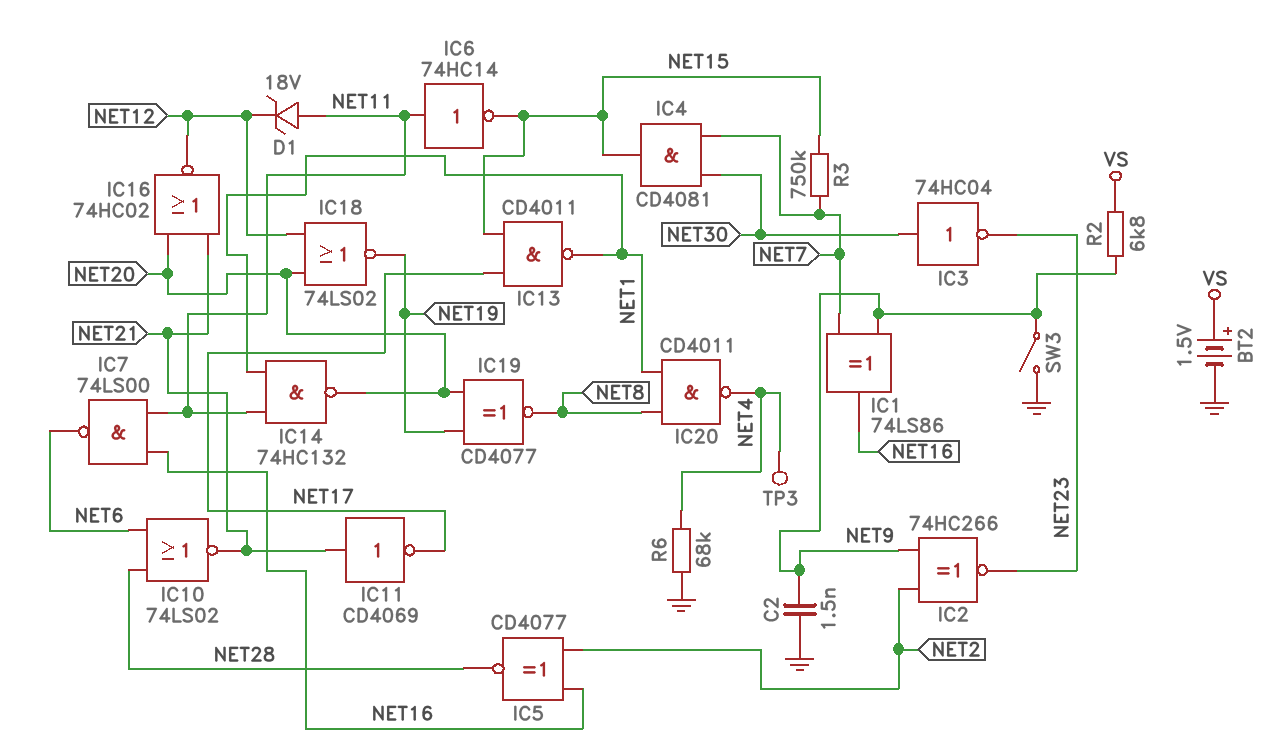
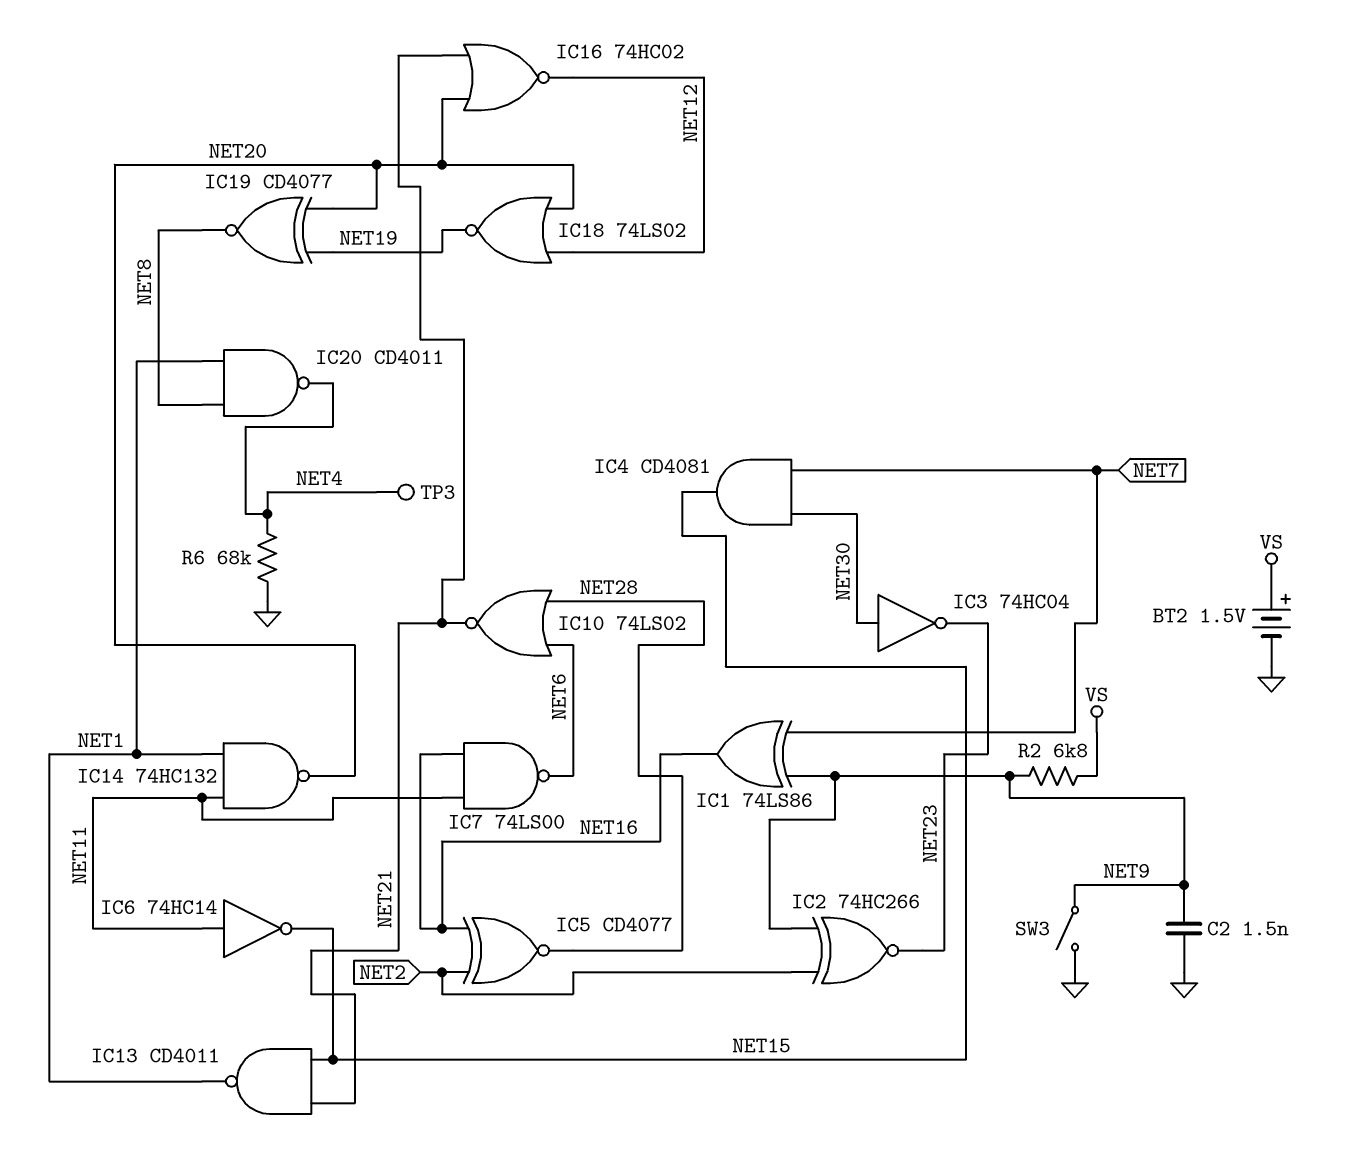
D1: zener 18V (A NET11, K NET12) -> none
IC11: NOT CD4069 (in NET21, out NET17) -> none
IC13: NAND CD4011 (in NET15, in NET17, out NET1) -> NAND CD4011 (in NET15, in NET21, out NET1)
R3: 750k (NET7, NET15) -> none

